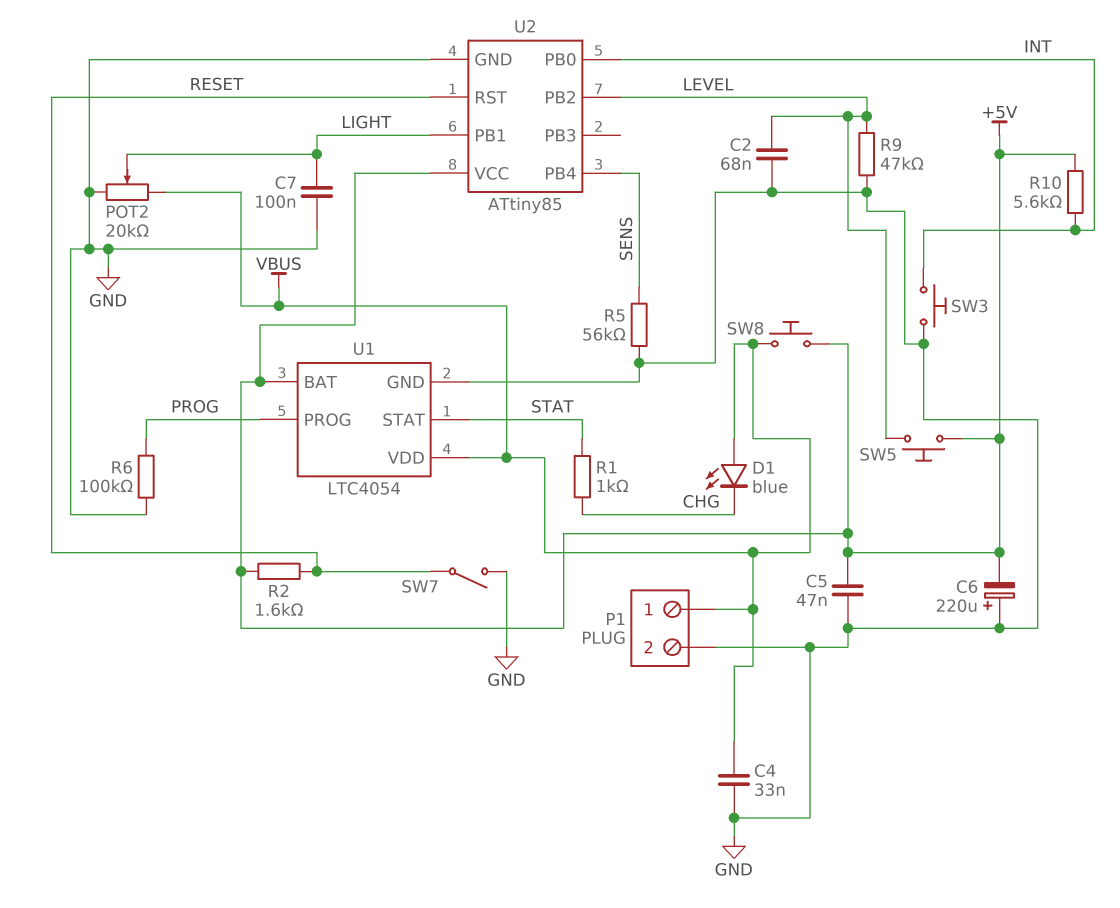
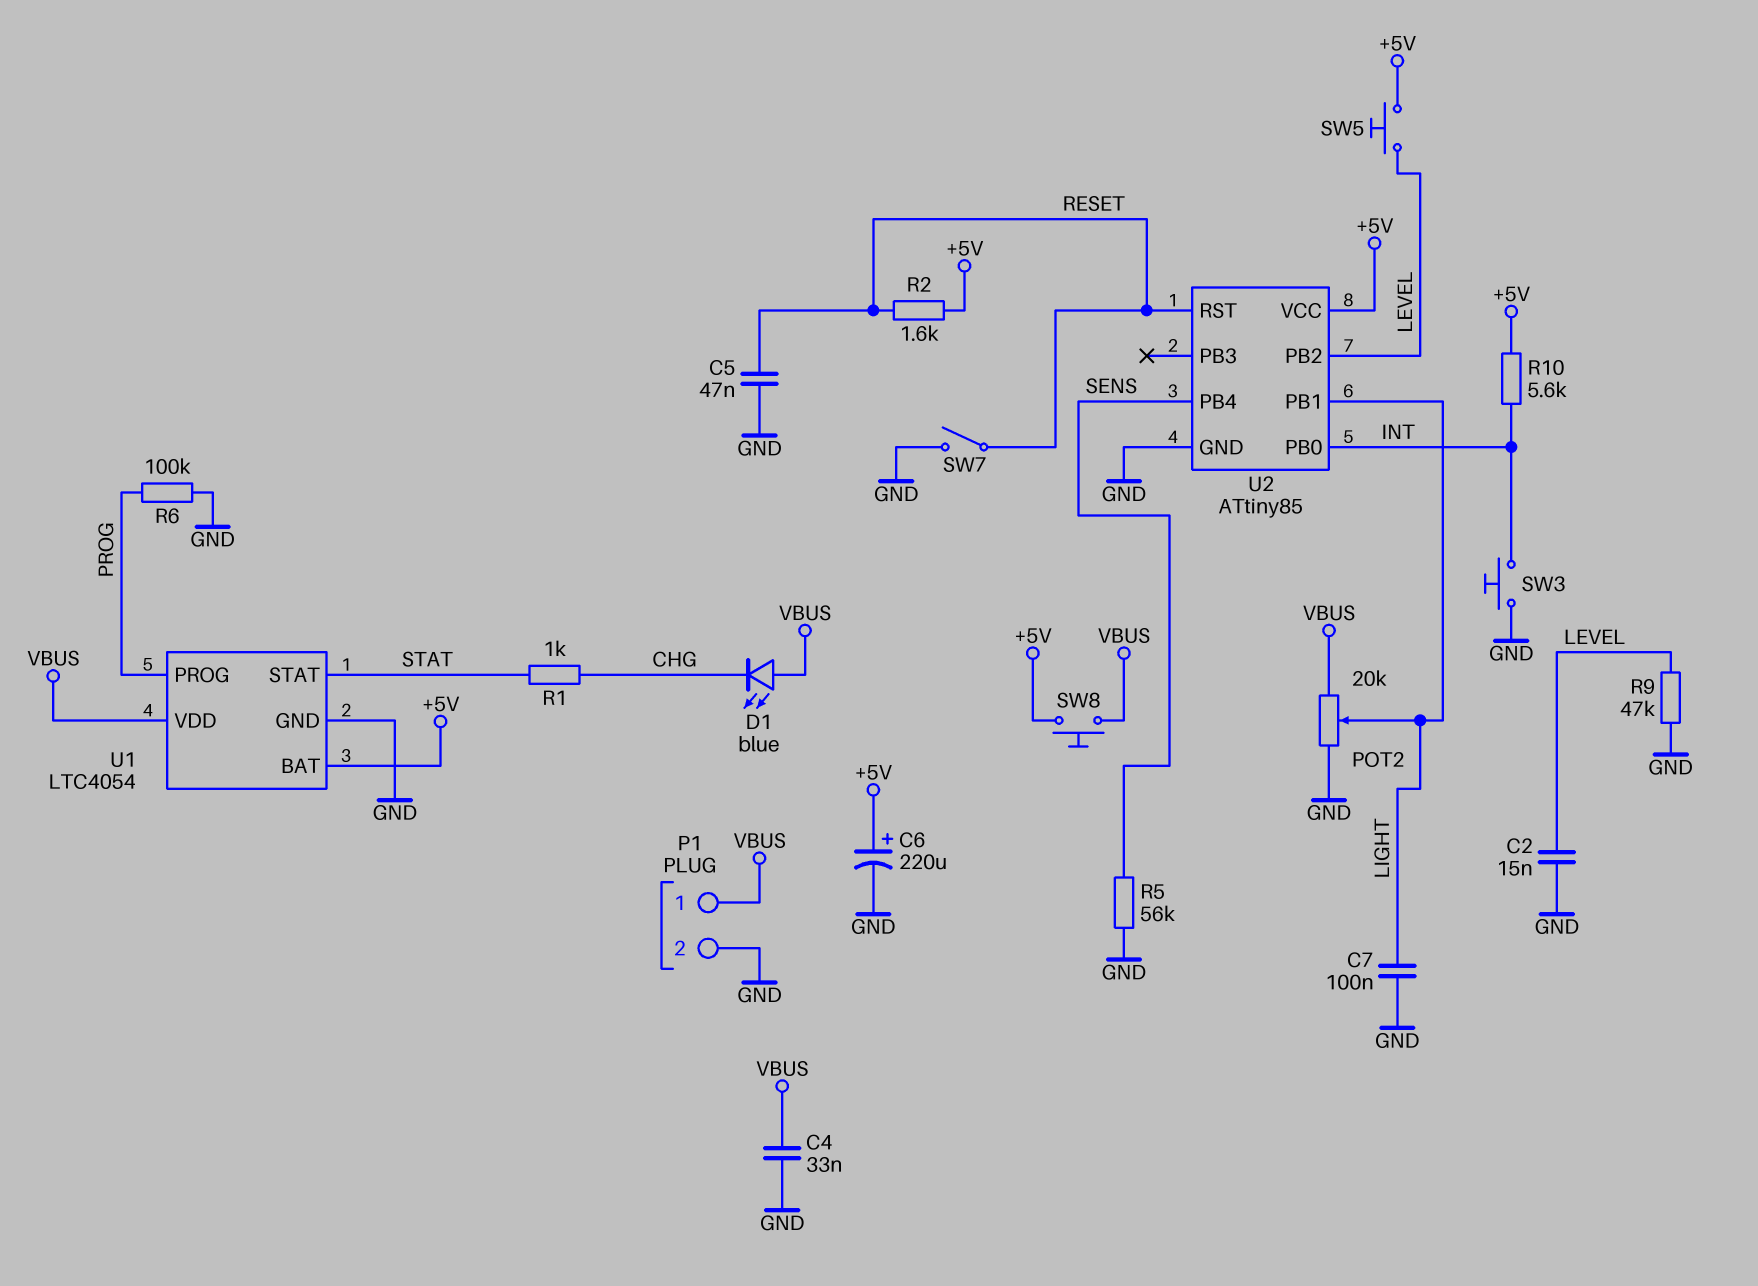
C2: 68nF (GND, LEVEL) -> 15nF (GND, LEVEL)
C5: 47nF (+5V, GND) -> 47nF (GND, RESET)
C6: 220uF (plus GND, minus +5V) -> 220uF (plus +5V, minus GND)

